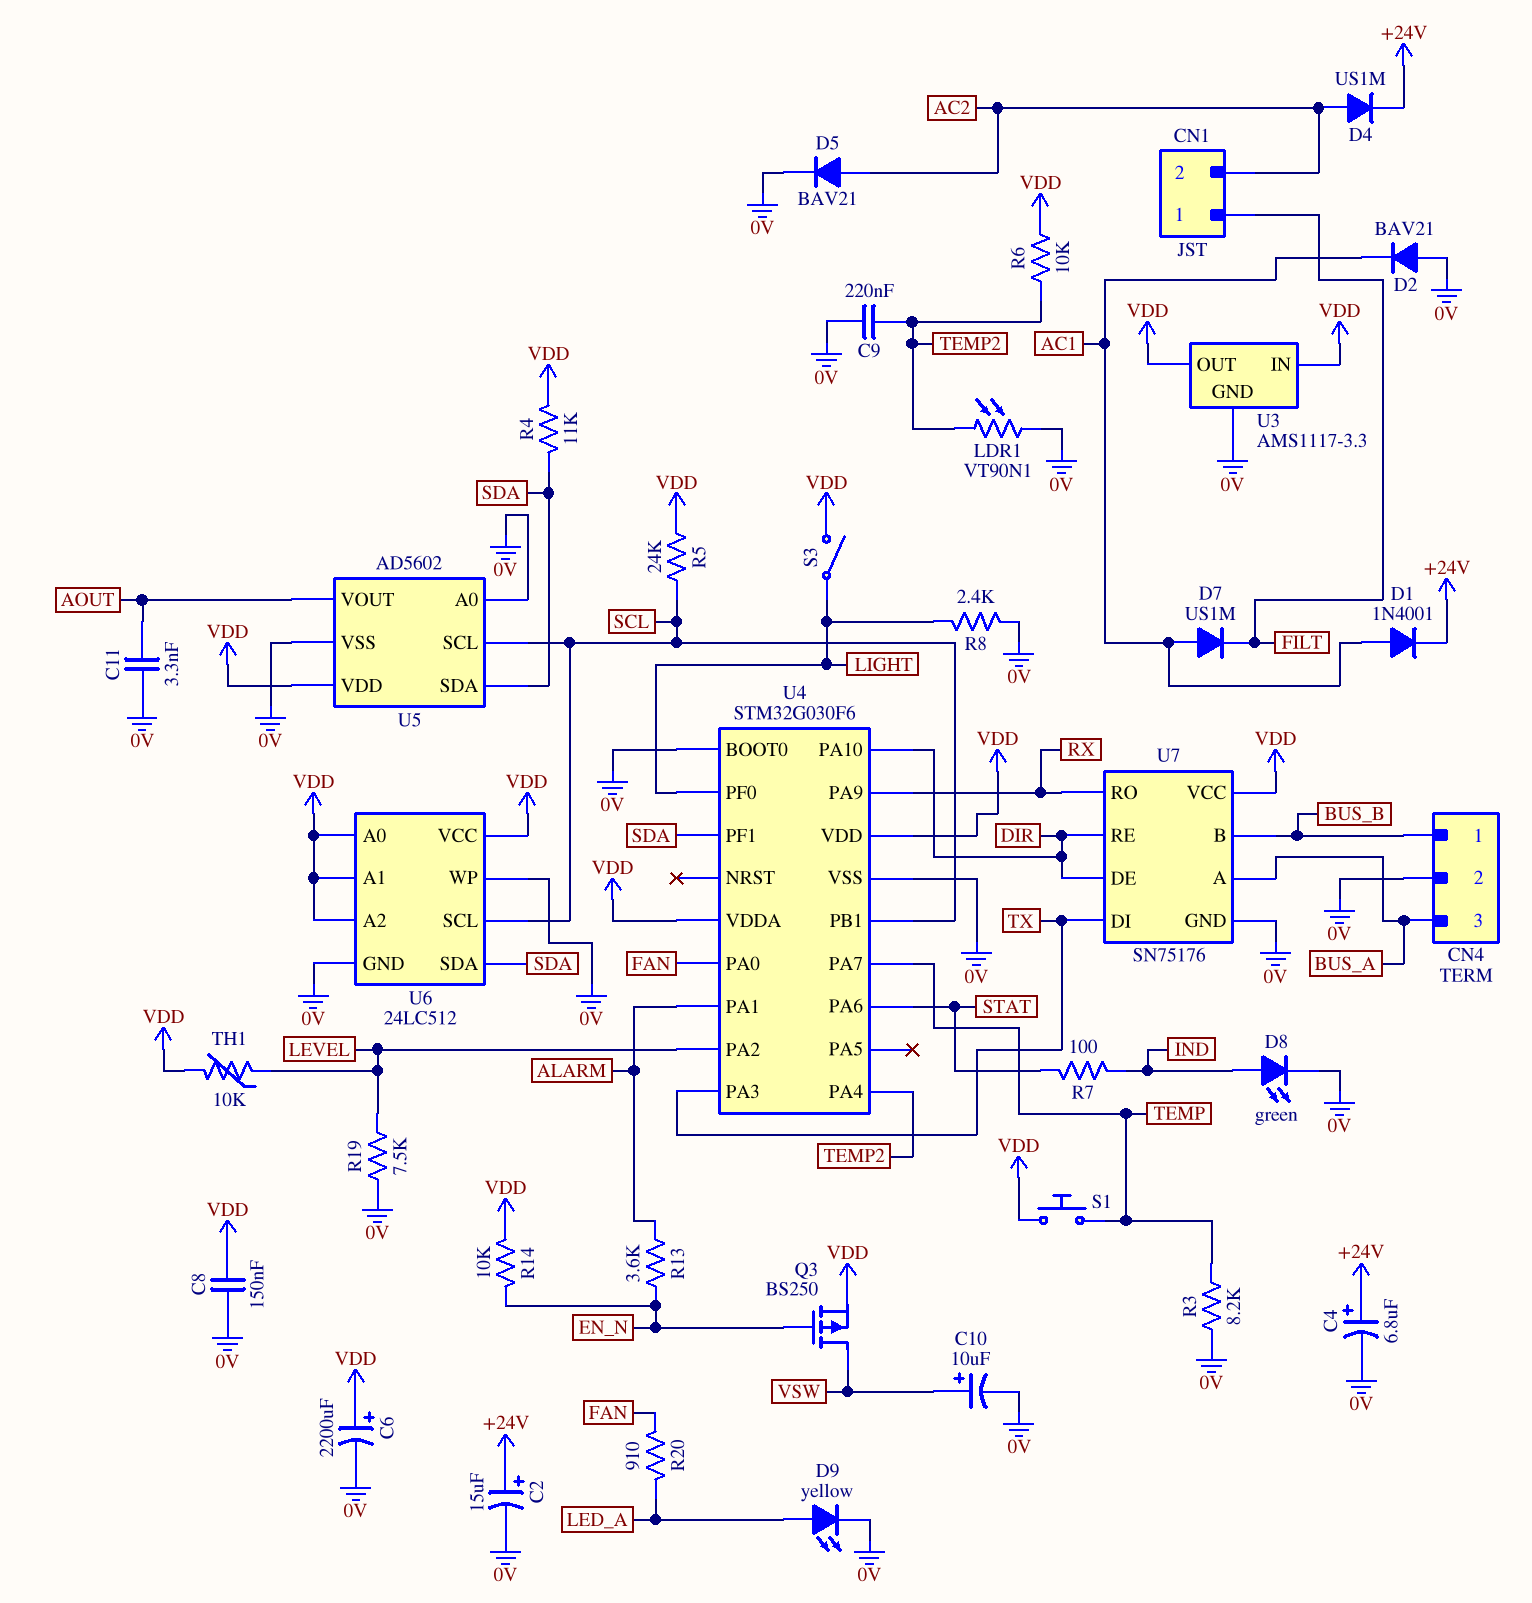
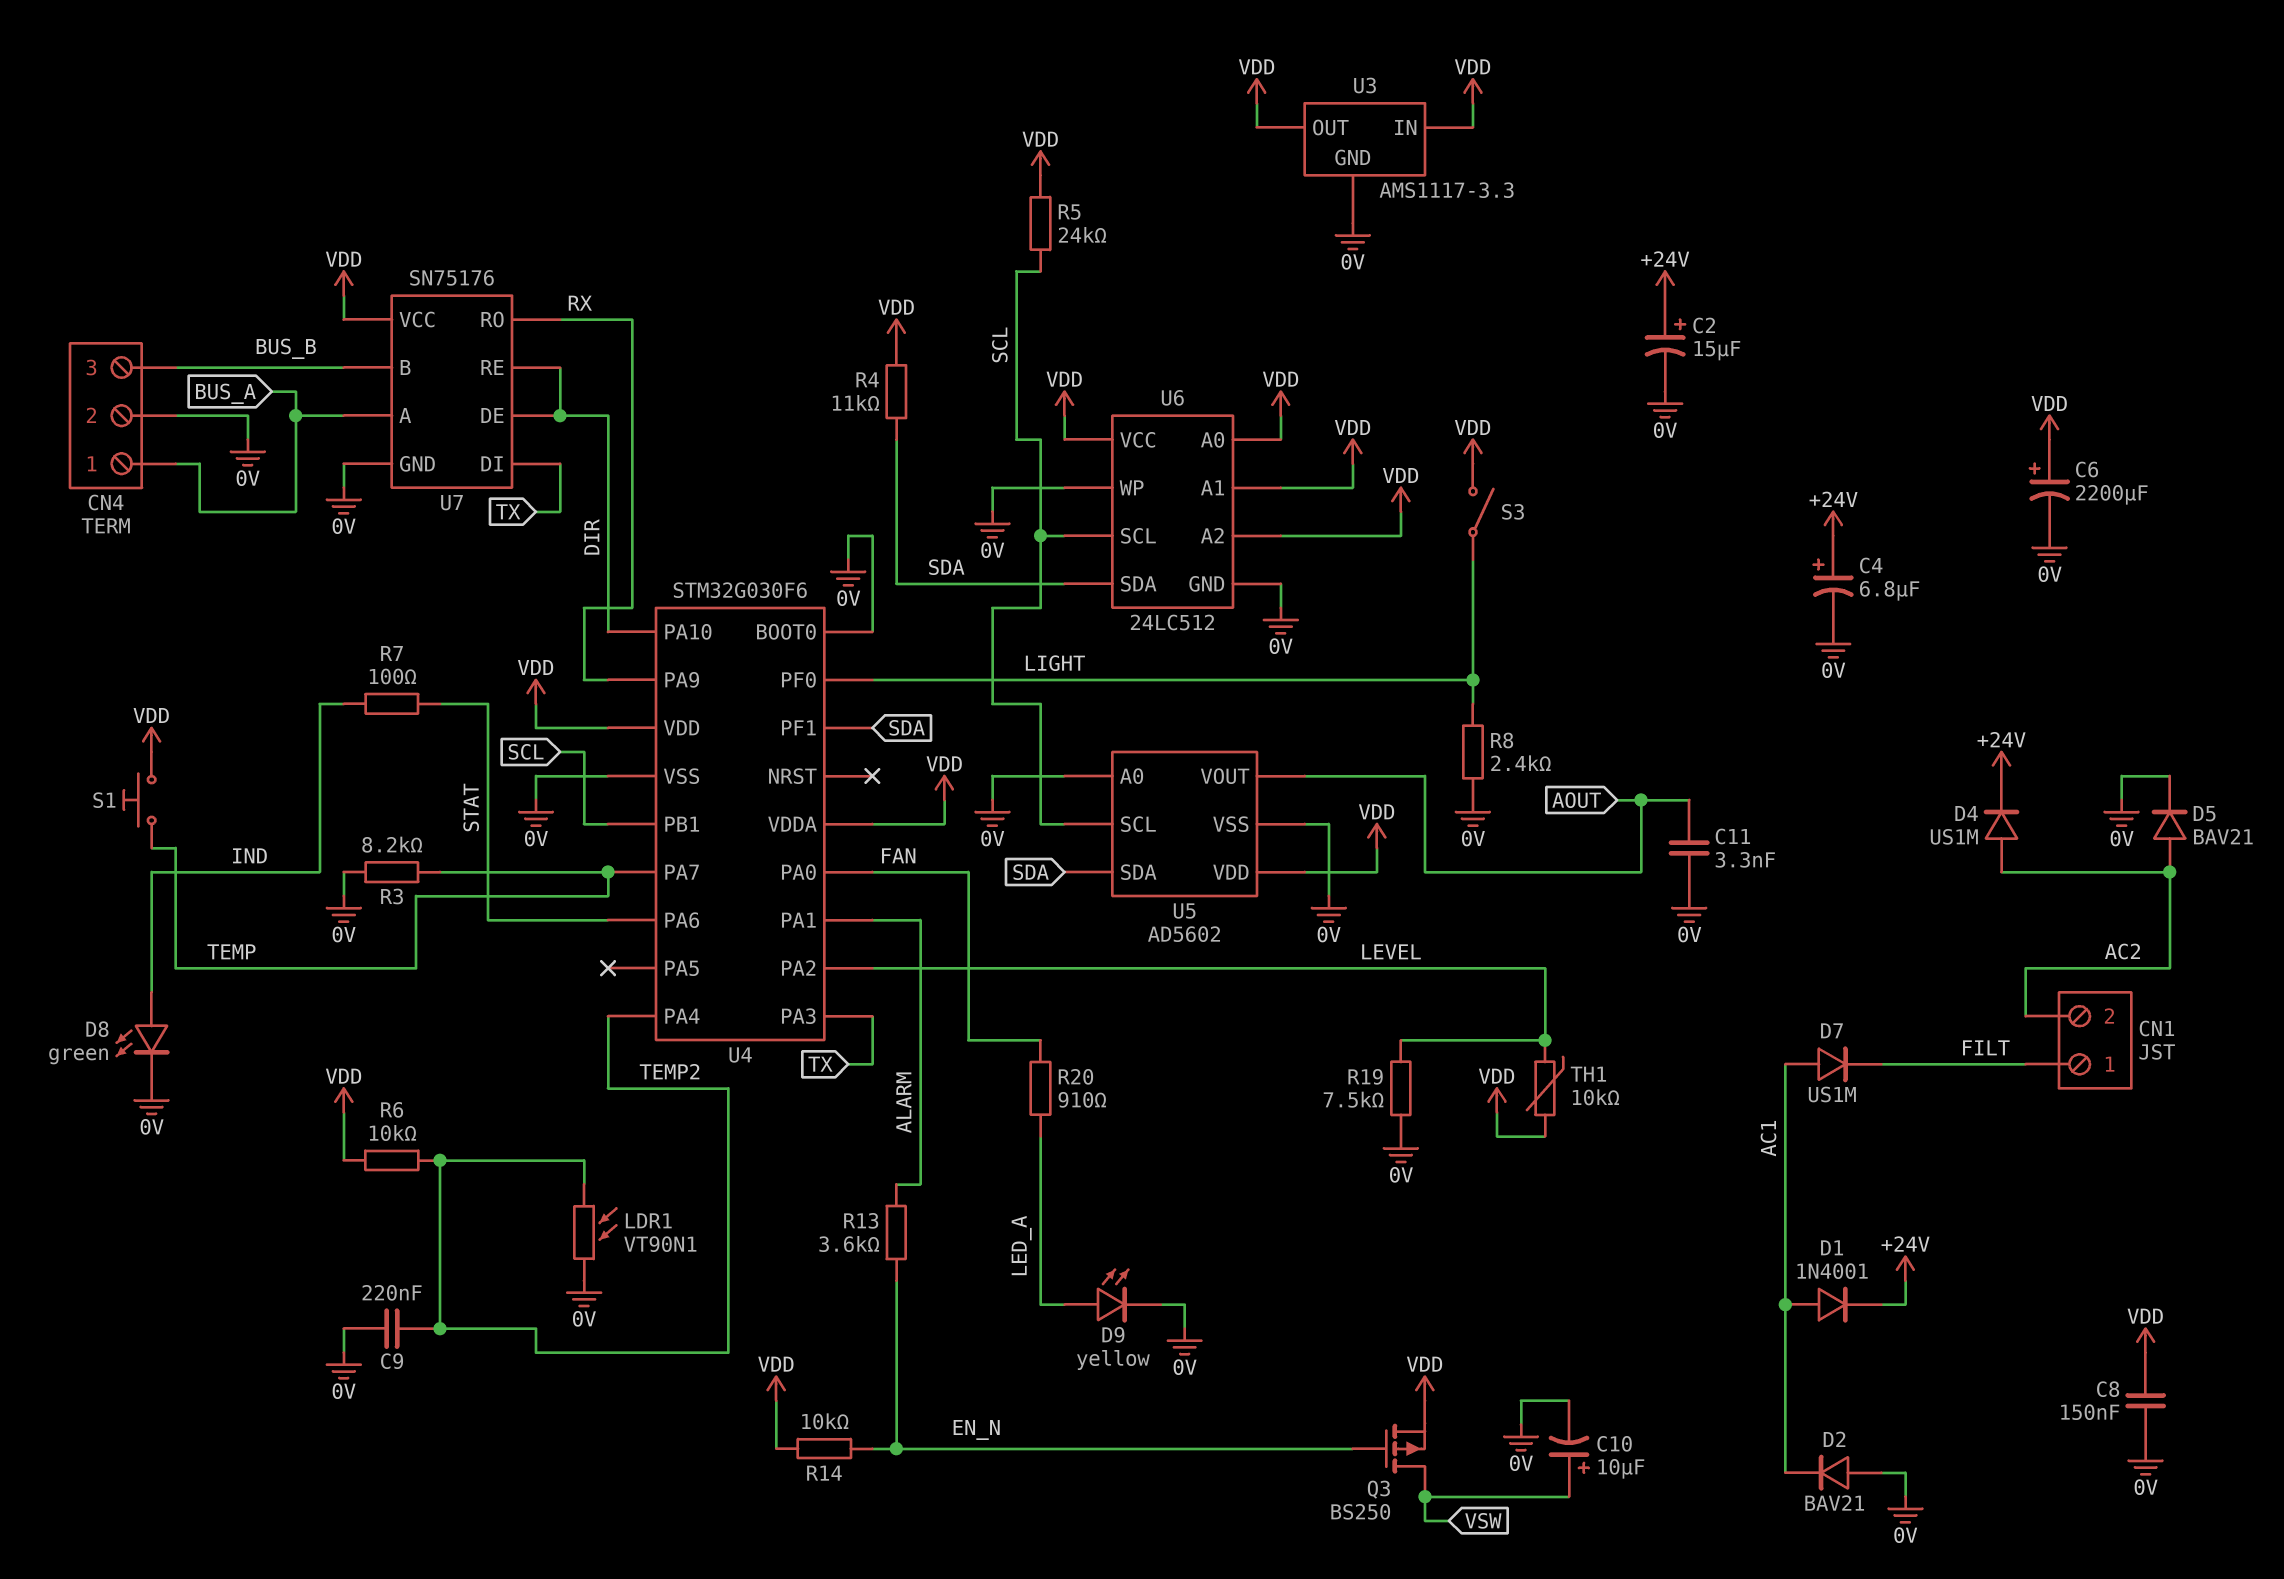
CN4 pin 1: BUS_B -> BUS_A
CN4 pin 3: BUS_A -> BUS_B

